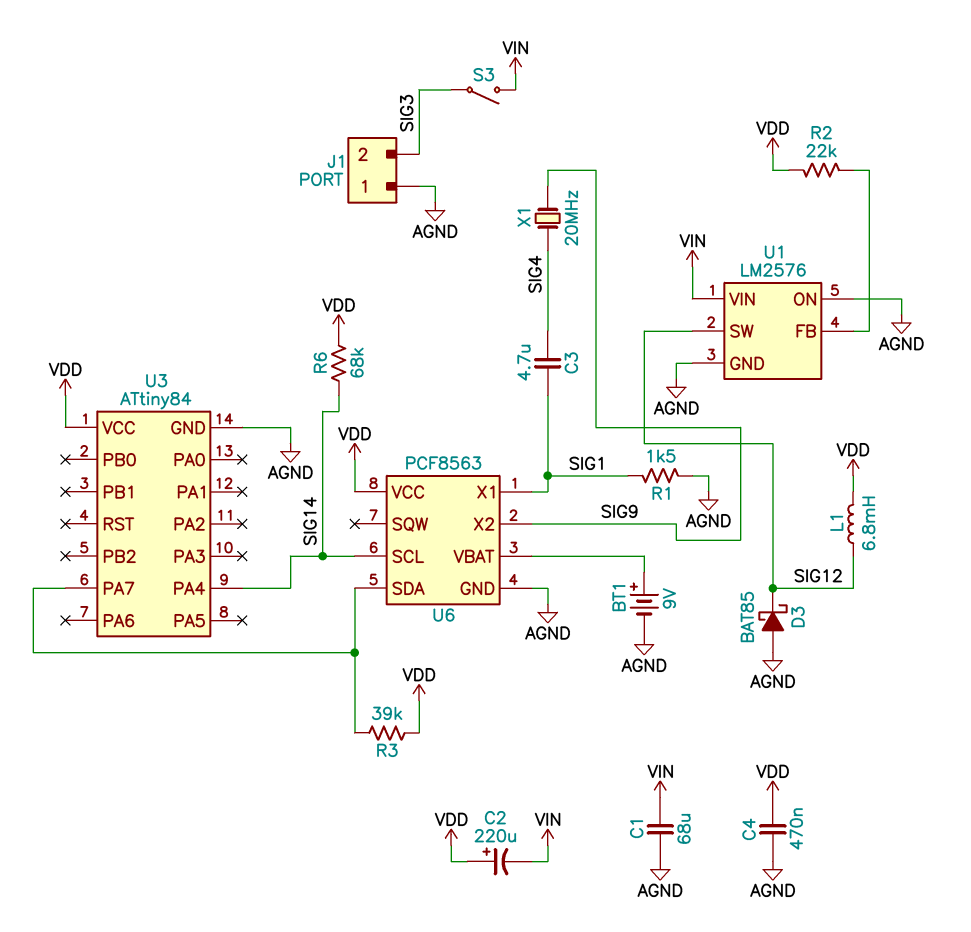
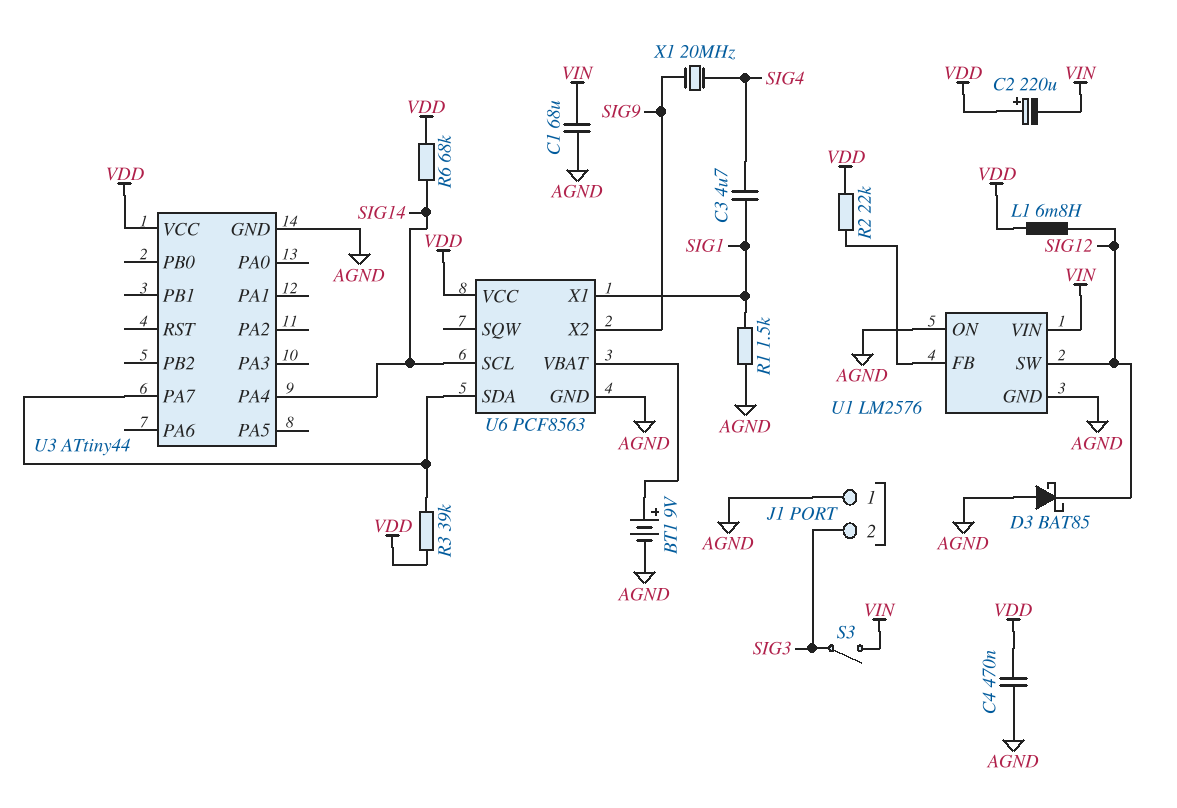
U3: ATtiny84 -> ATtiny44

